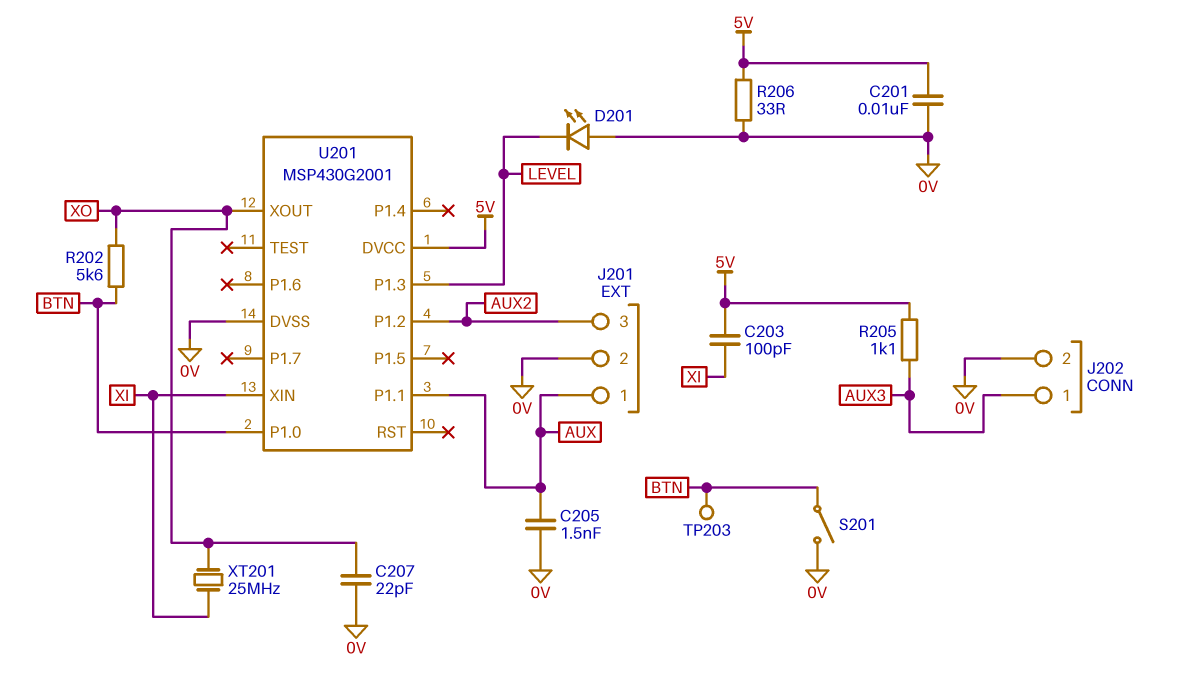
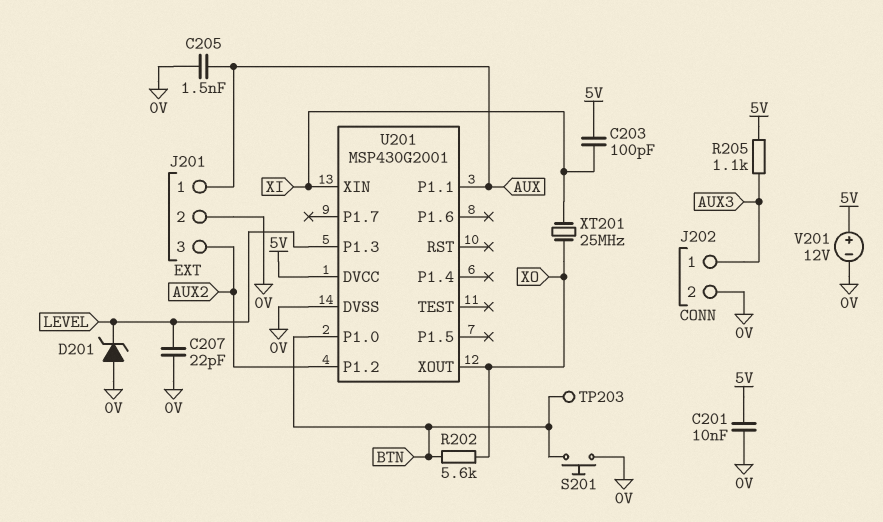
C207: 22pF (0V, XO) -> 22pF (0V, LEVEL)
D201: LED (A 0V, K LEVEL) -> zener (A 0V, K LEVEL)
R206: 33 (0V, 5V) -> none
S201: switch (0V, BTN) -> button (0V, BTN)
V201: none -> 12V (plus 5V, minus 0V)

